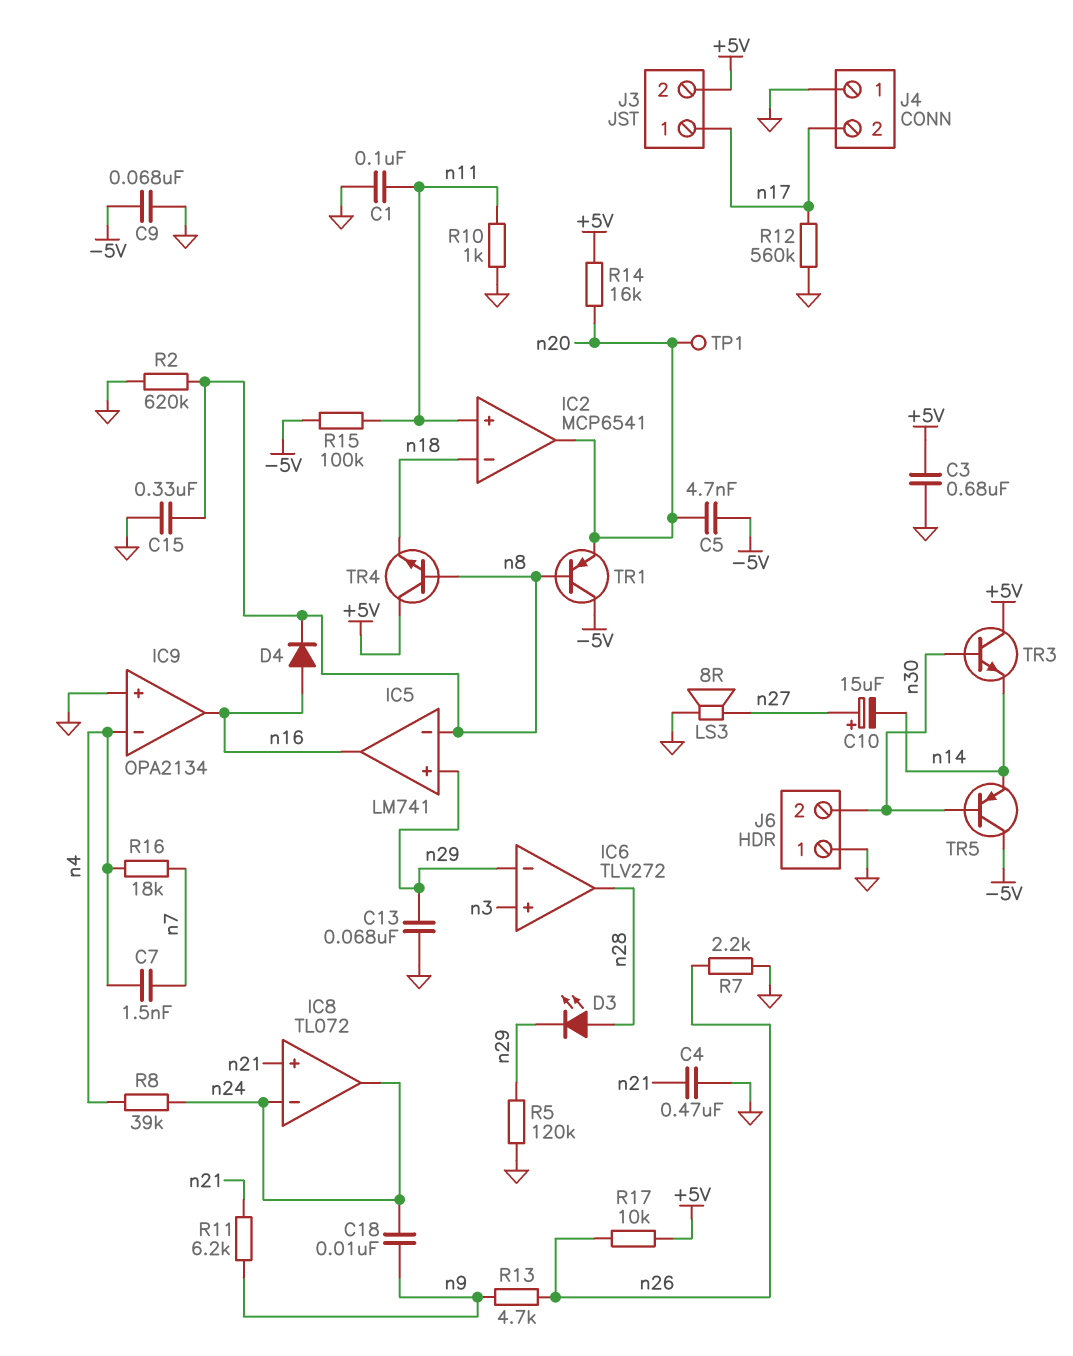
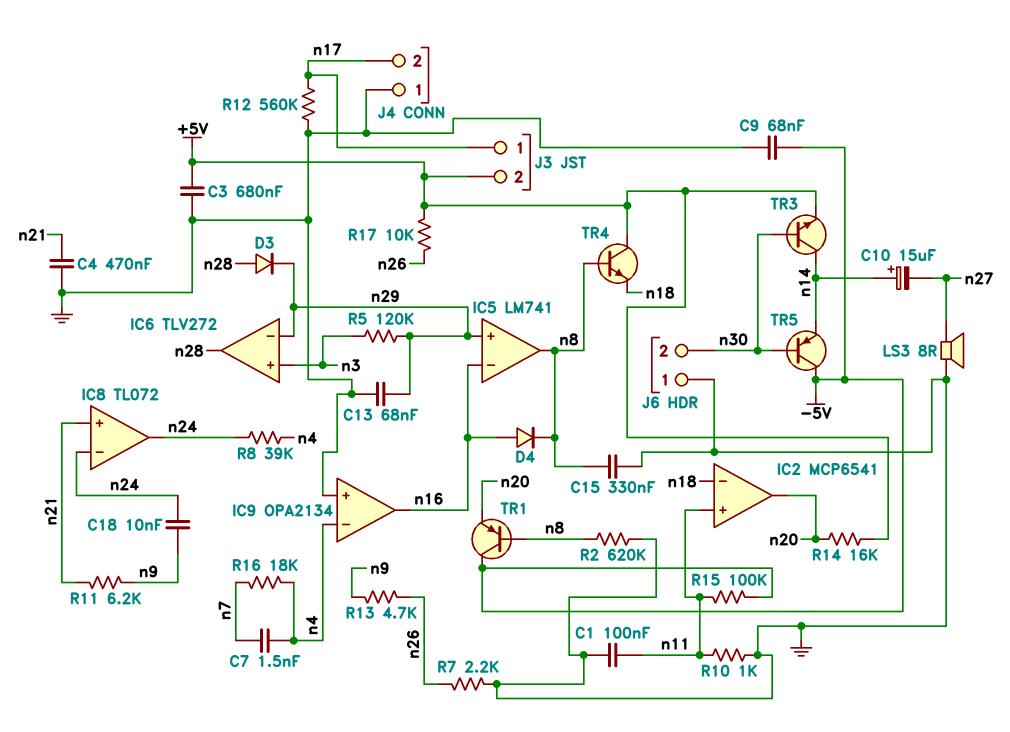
C5: 4.7nF (-5V, n20) -> none
C10: 15uF (plus n27, minus n14) -> 15uF (plus n14, minus n27)
D3: LED (A n28, K n29) -> diode (A n28, K n29)
IC5 pin in-: n8 -> n16
IC5 pin out: n16 -> n8
R5: 120k (GND, n29) -> 120k (n3, n29)
TP1: test point (n20) -> none
TR3: NPN (B n30, C +5V, E n14) -> NPN (B n30, C n14, E +5V)

